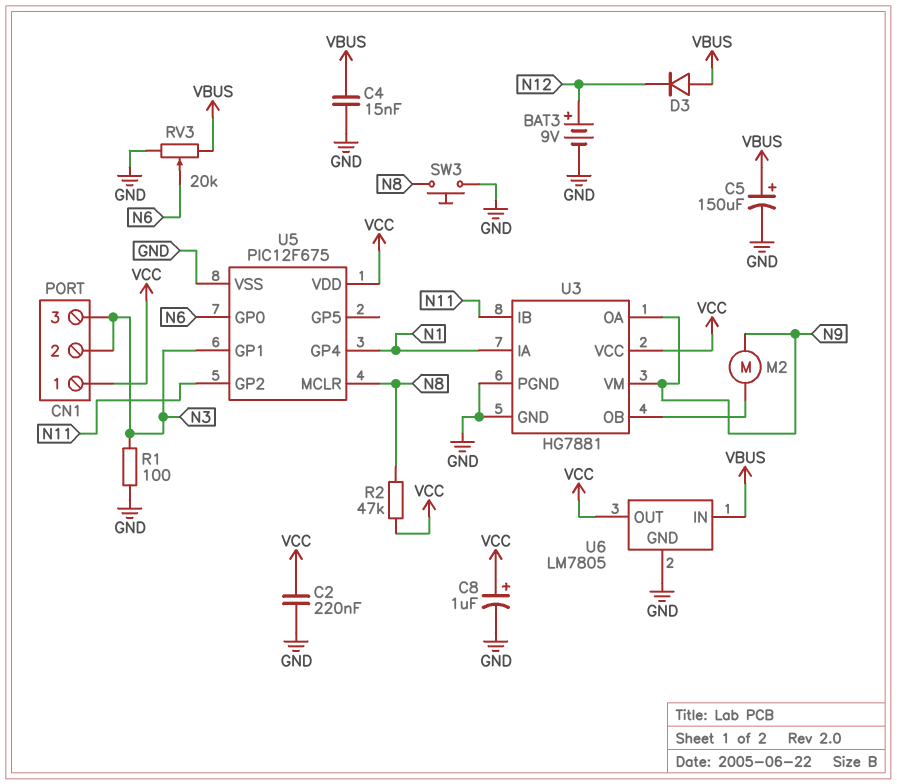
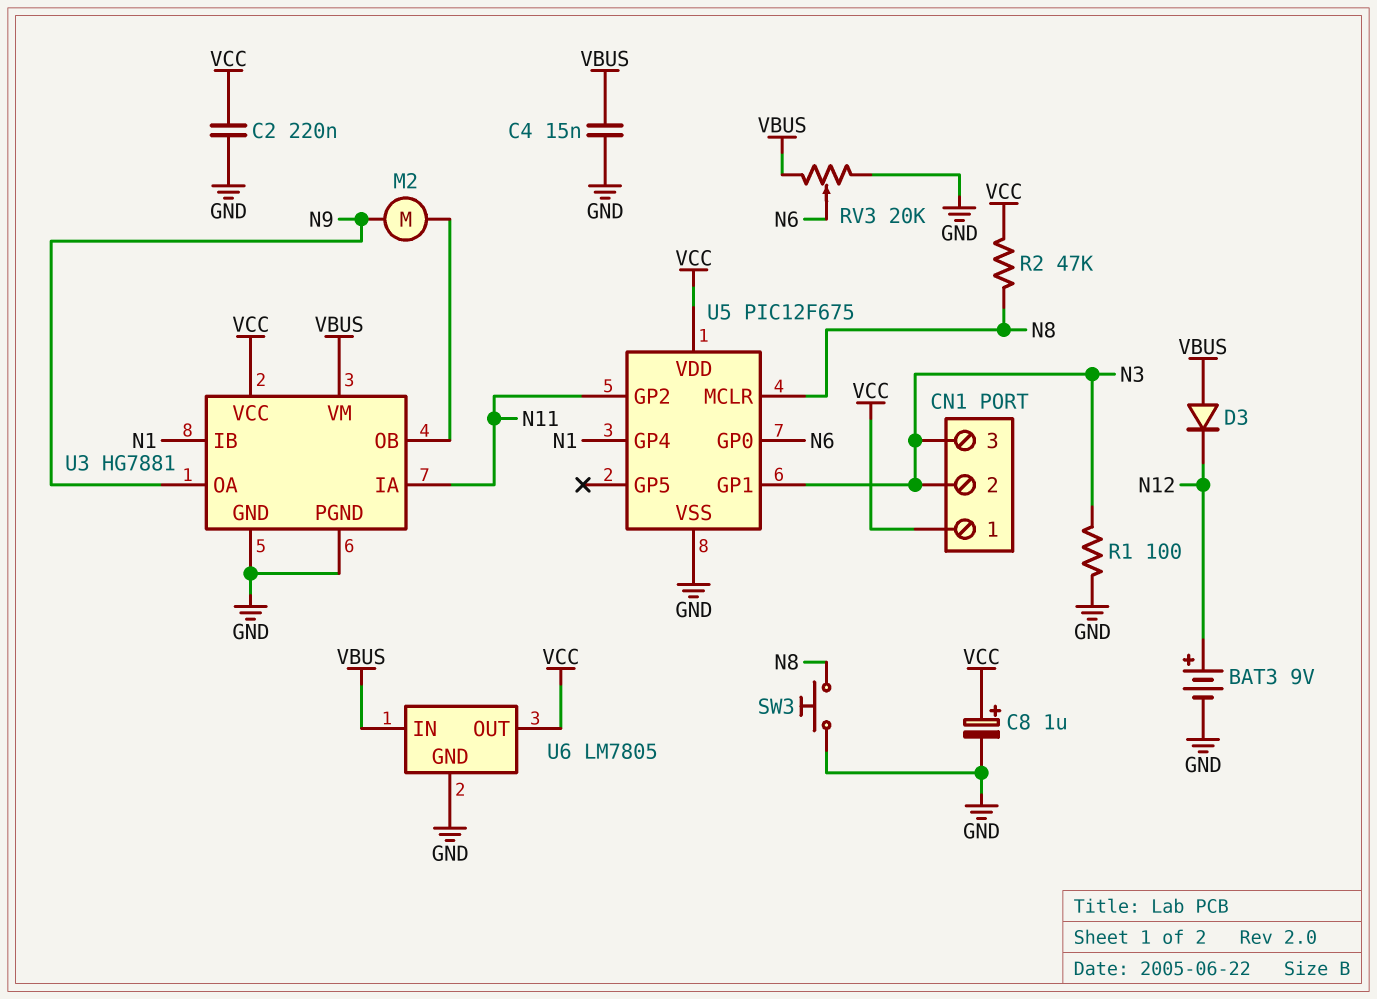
C5: 150uF (plus VBUS, minus GND) -> none
U3 pin IA: N1 -> N11
U3 pin IB: N11 -> N1
U3 pin VM: N9 -> VBUS

